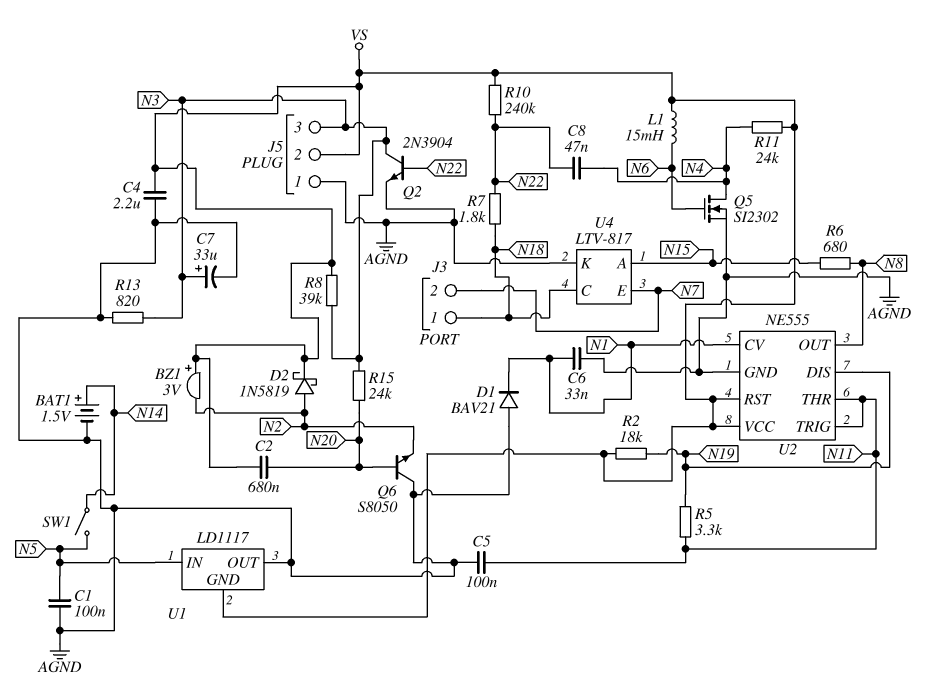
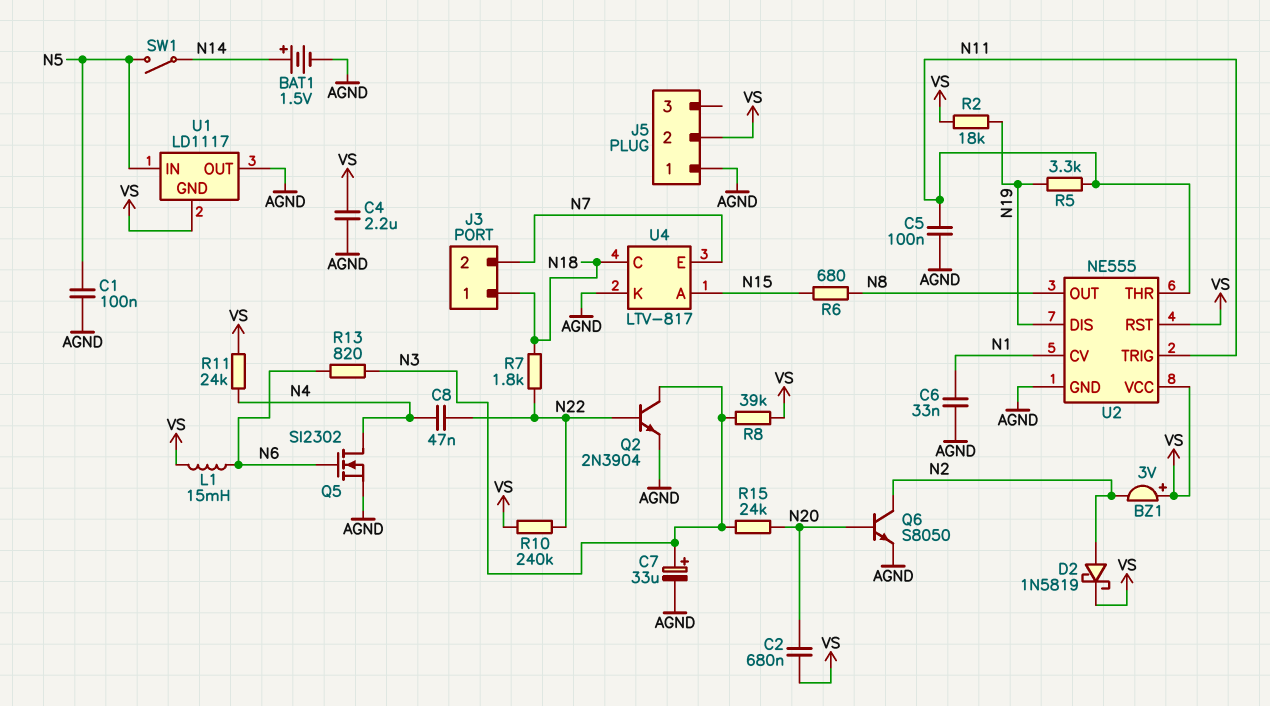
D1: diode BAV21 (A AGND, K N1) -> none
J5 pin 3: N3 -> none
Q6: NPN S8050 (B N20, C AGND, E N2) -> NPN S8050 (B N20, C N2, E AGND)
R13: 820 (AGND, N3) -> 820 (N3, N6)

